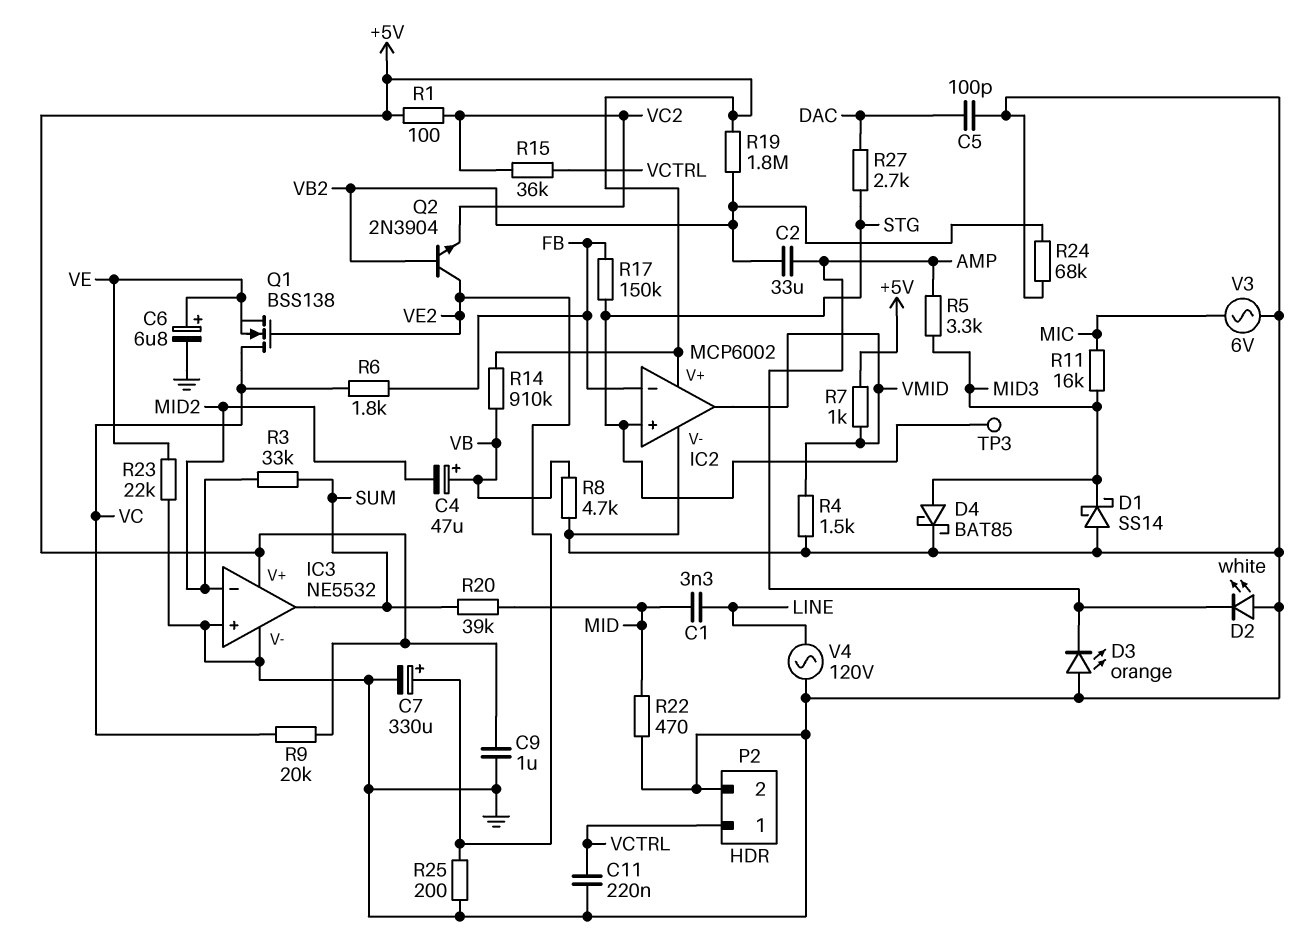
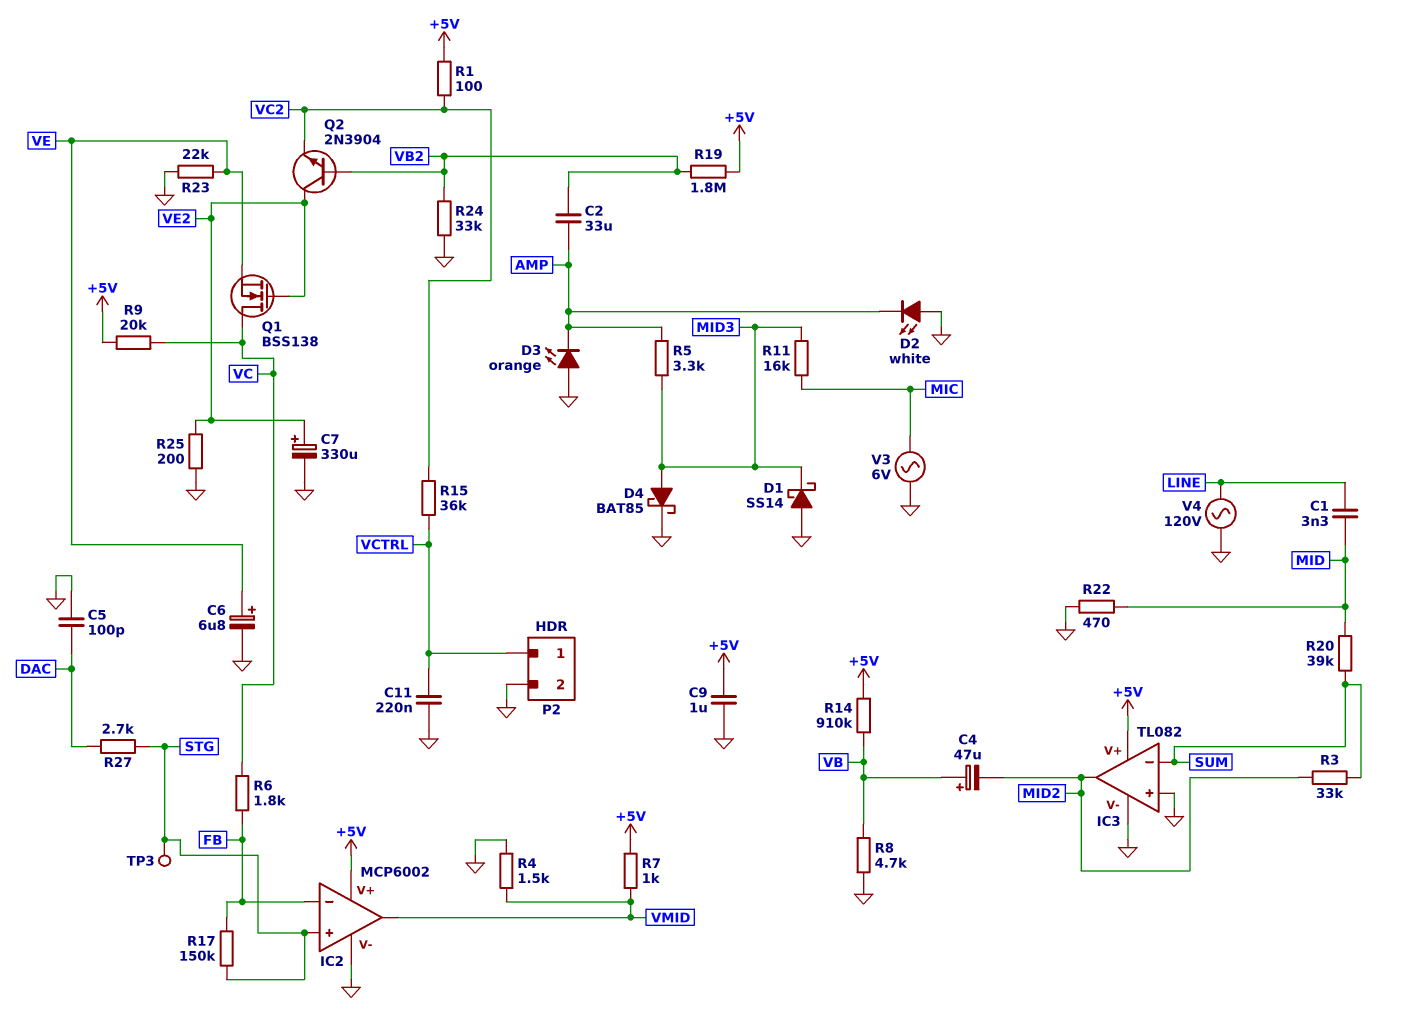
IC3: NE5532 -> TL082
IC3 pin in-: MID2 -> SUM
IC3 pin out: SUM -> MID2
R24: 68k (GND, VB2) -> 33k (GND, VB2)

